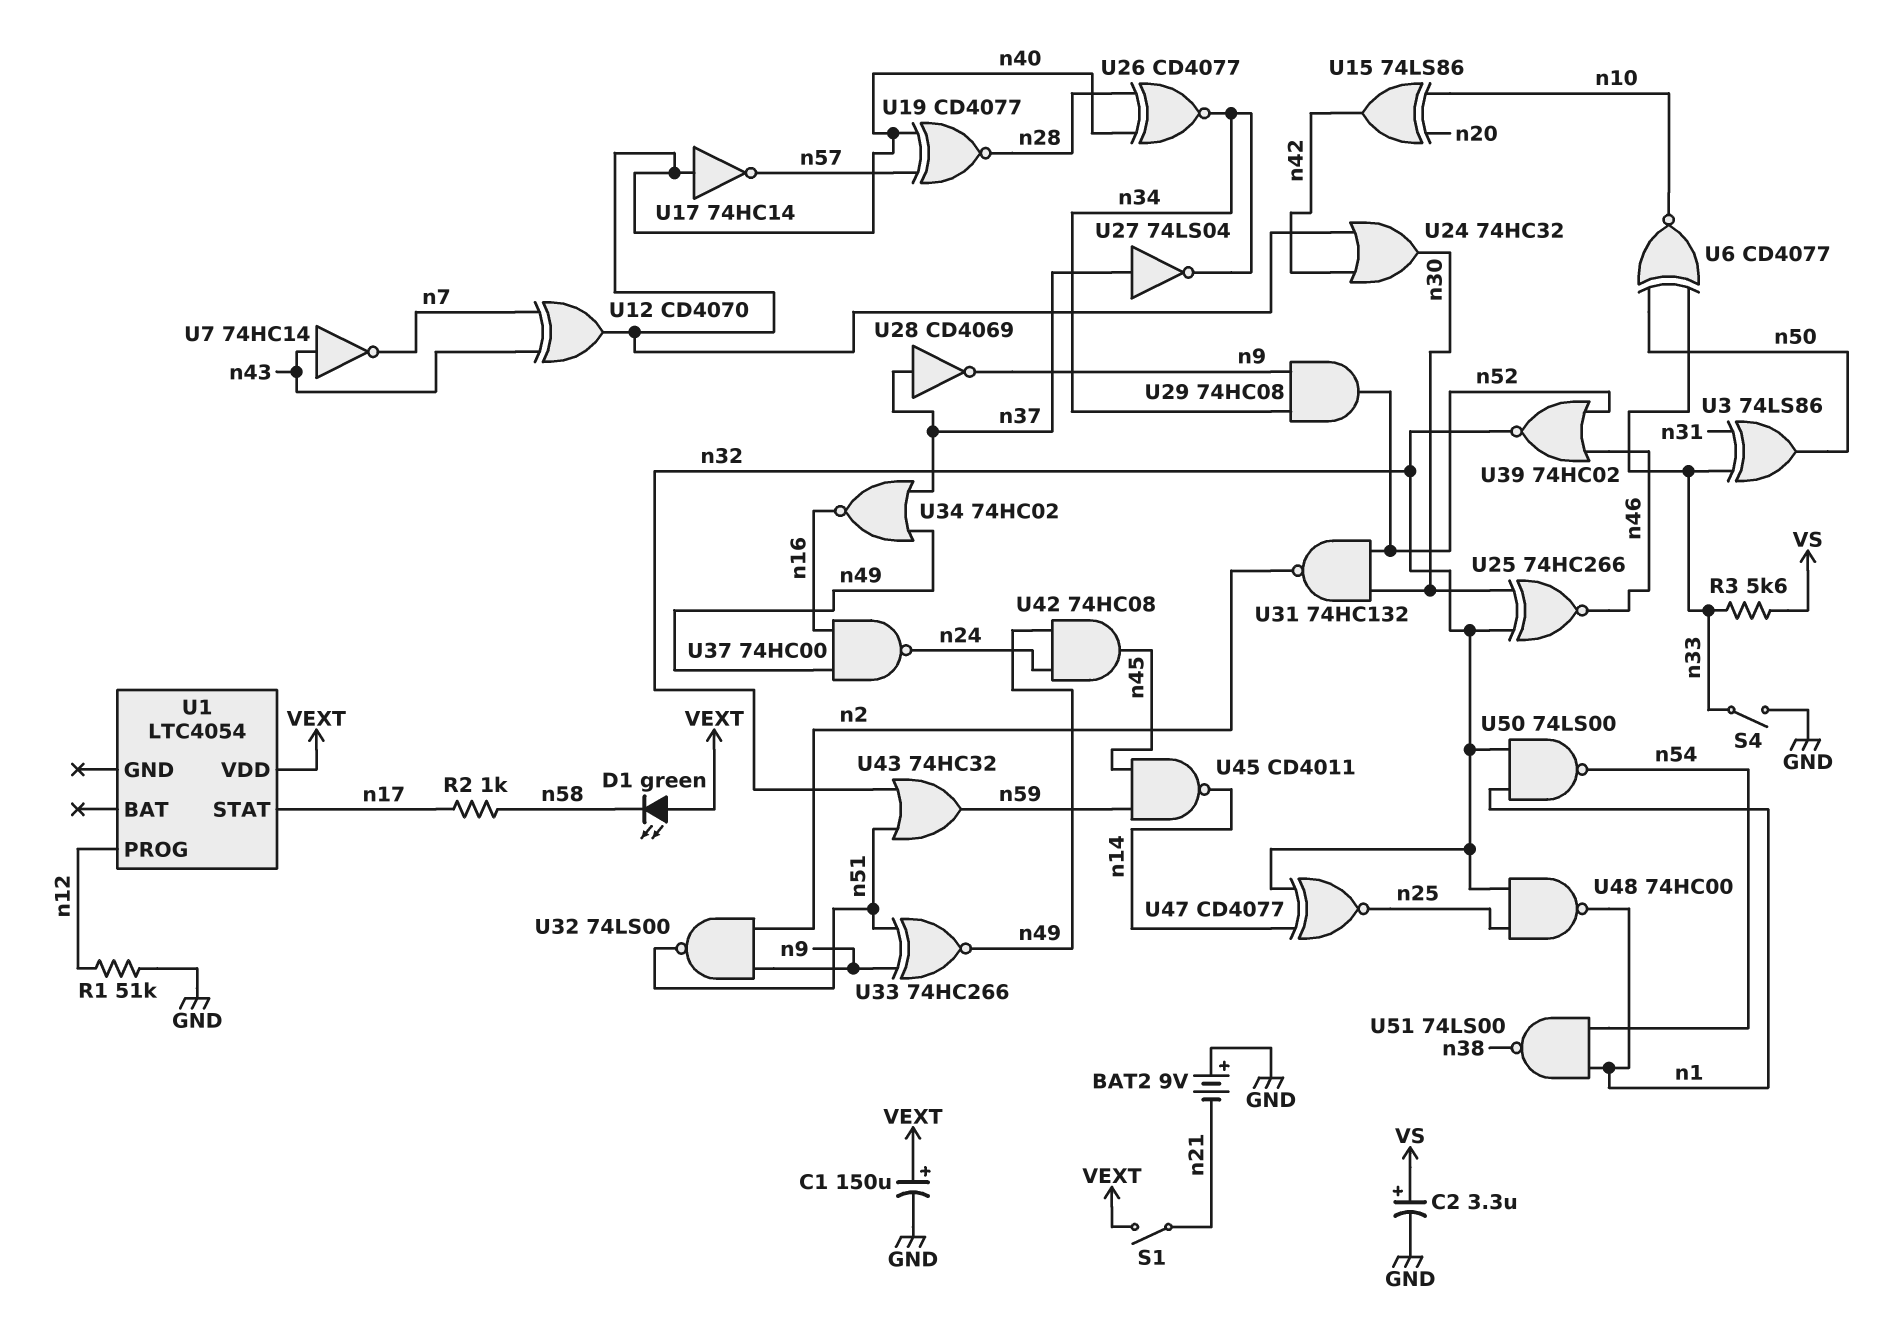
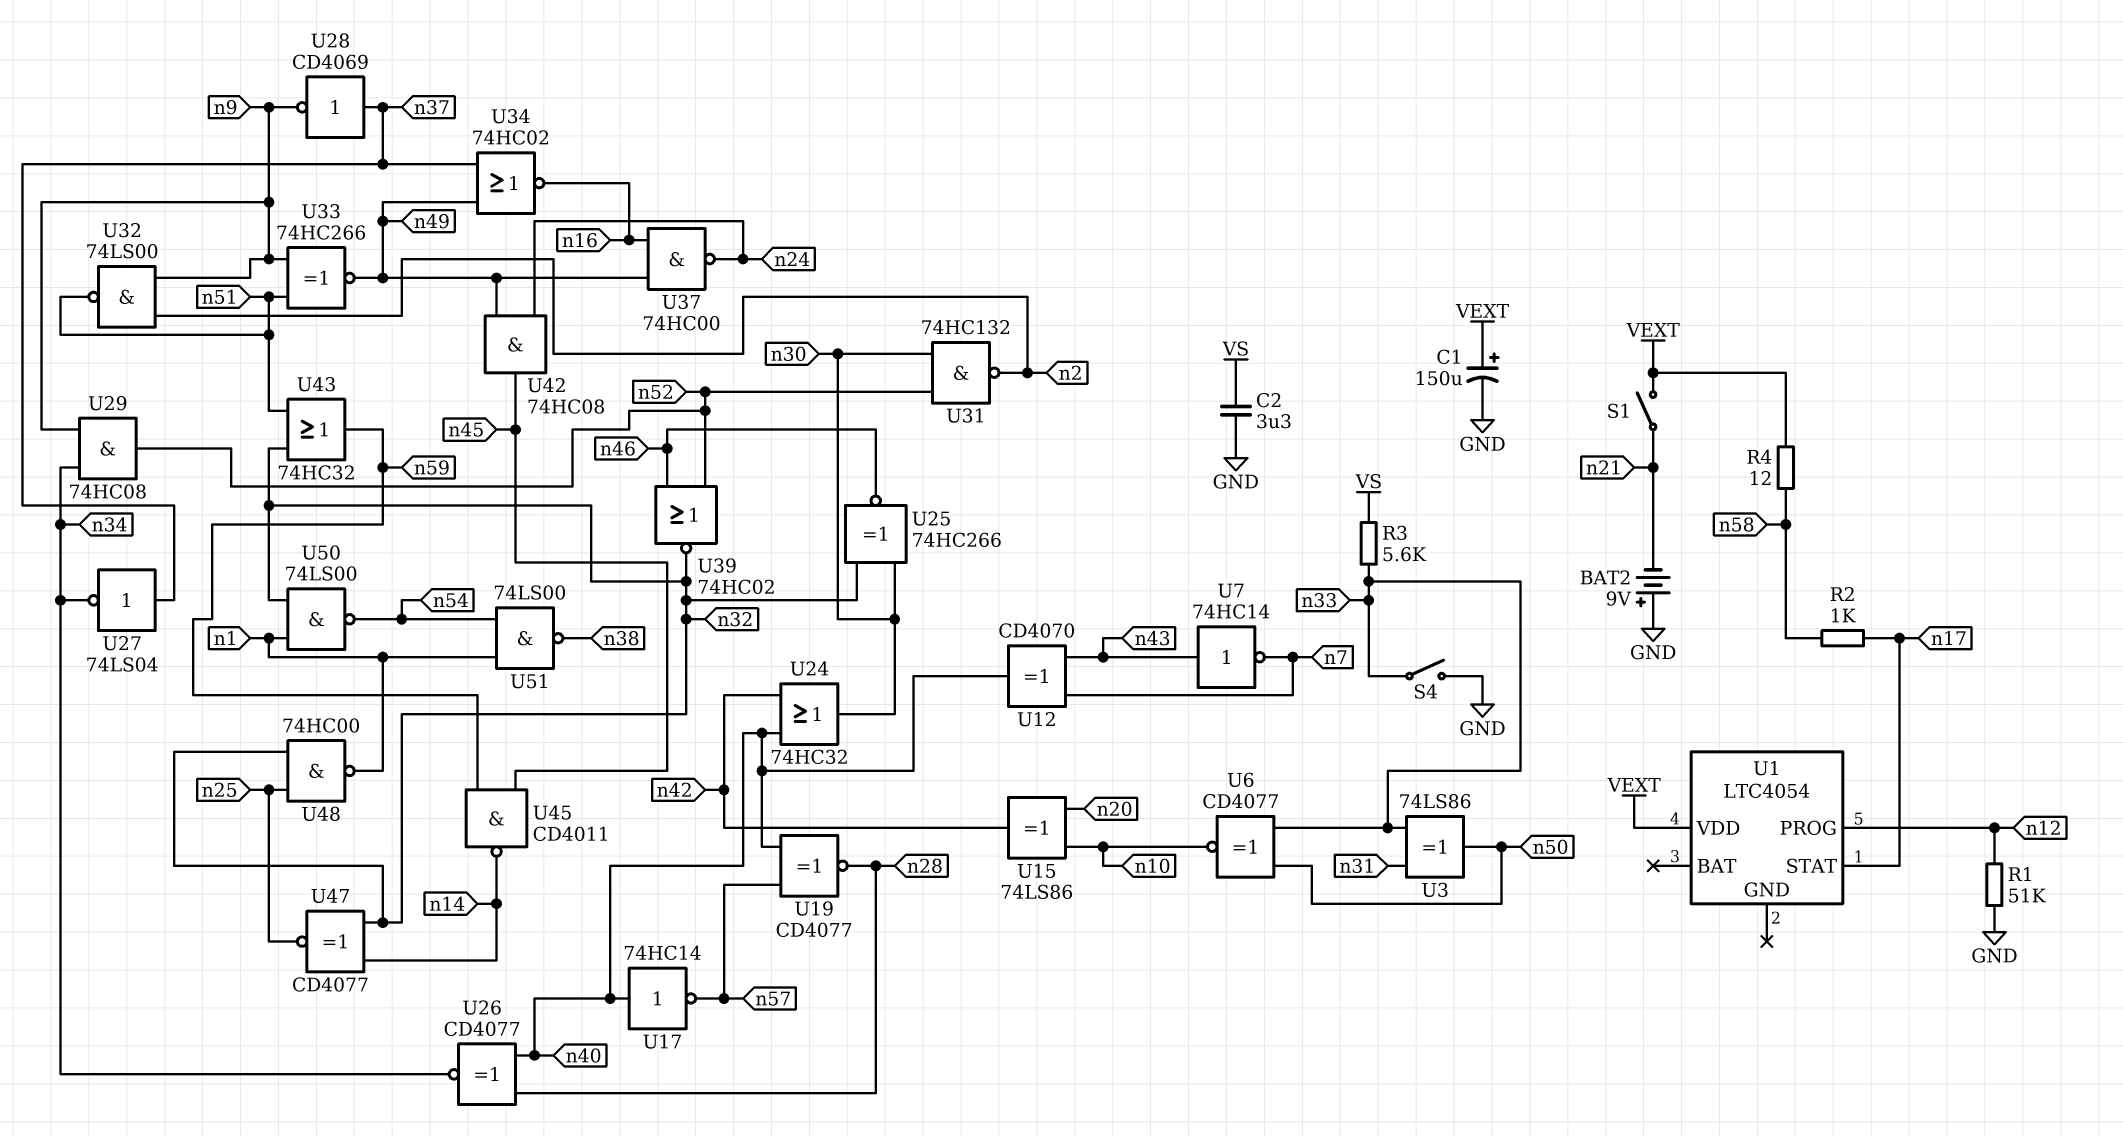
C2: 3.3uF (plus VS, minus GND) -> 3.3uF (GND, VS)
D1: LED green (A VEXT, K n58) -> none
R4: none -> 12 (VEXT, n58)

